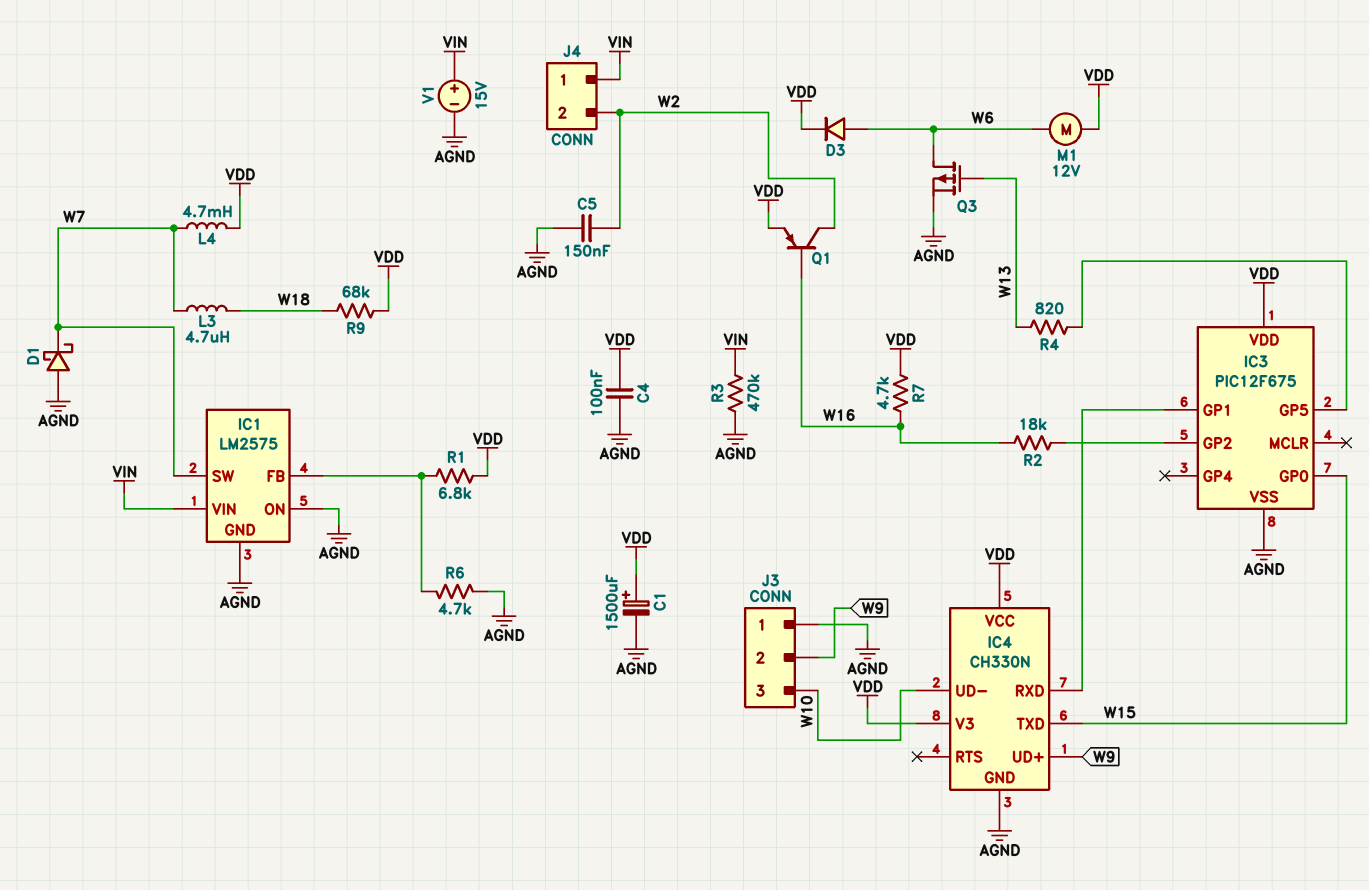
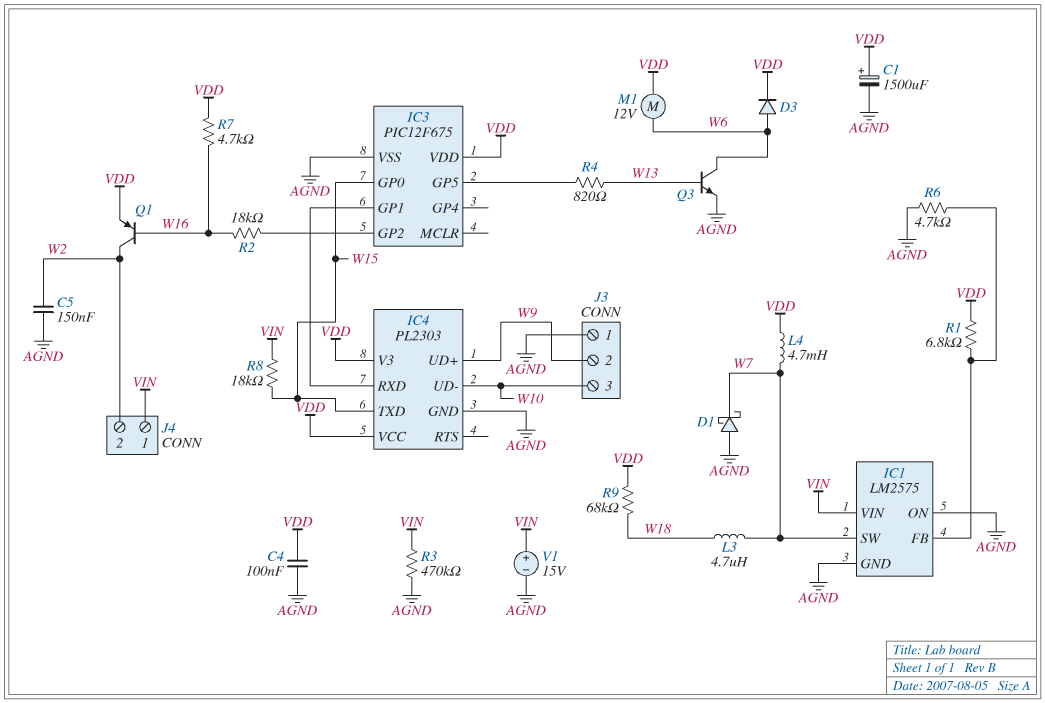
IC4: CH330N -> PL2303
Q3: PMOS (G W13, D W6, S AGND) -> NPN (B W13, C W6, E AGND)
R8: none -> 18k (VIN, W15)

